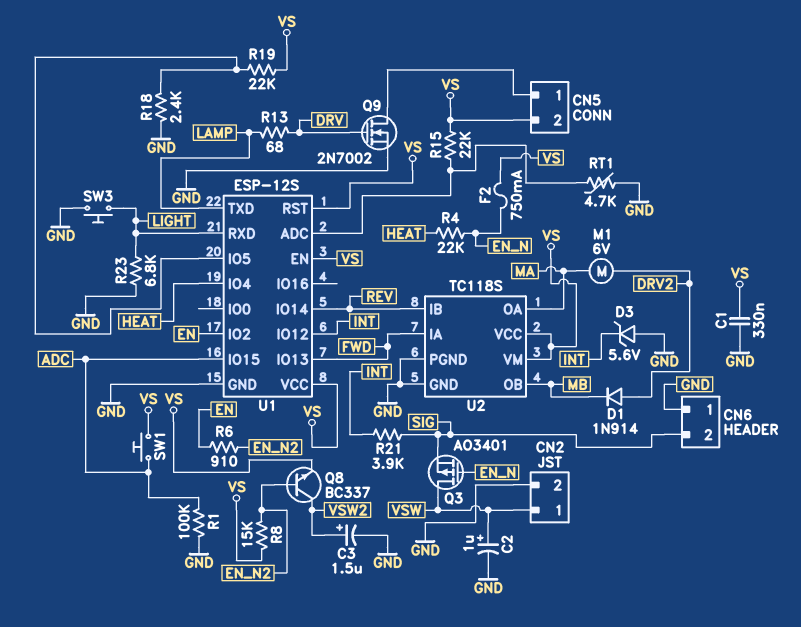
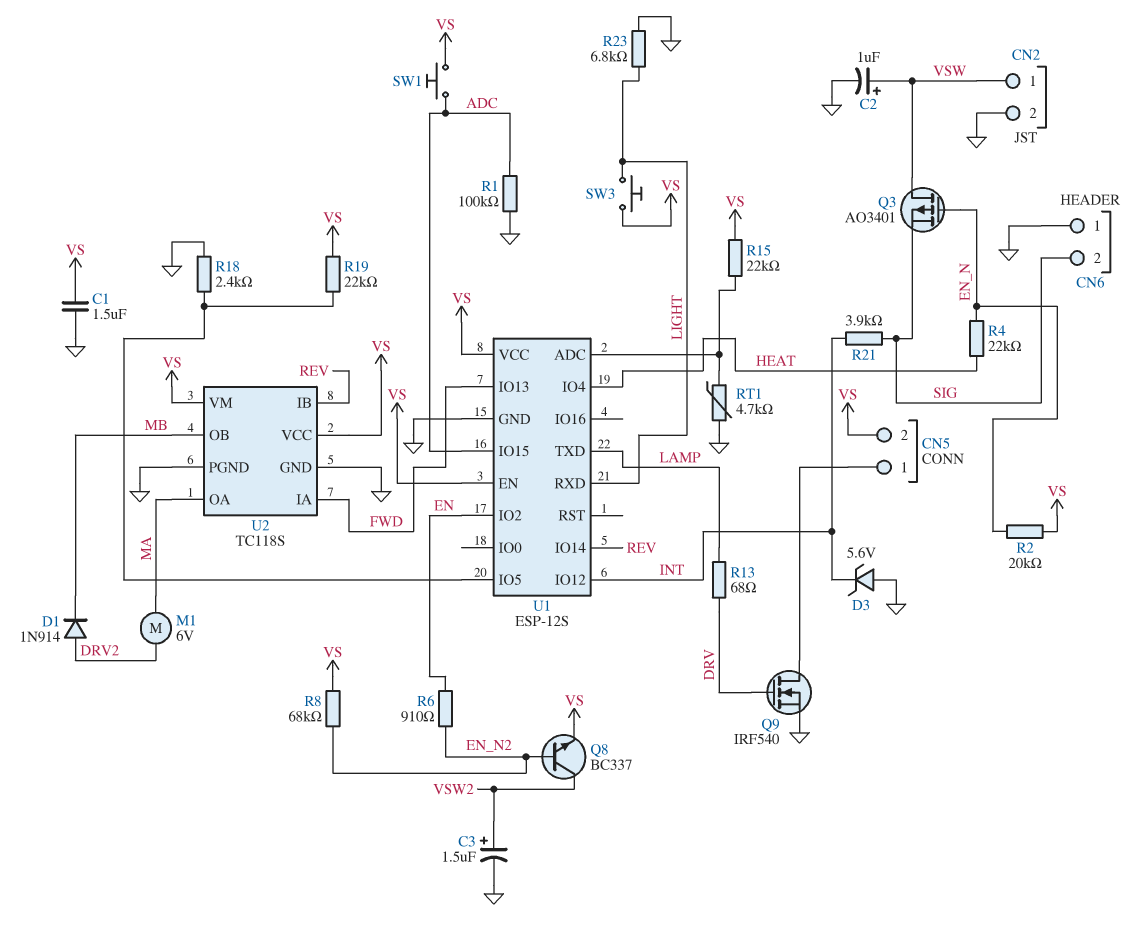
C1: 330nF (GND, VS) -> 1.5uF (GND, VS)
F2: 750mA (EN_N, VS) -> none
Q9: NMOS 2N7002 (G DRV, D CN5/1, S GND) -> NMOS IRF540 (G DRV, D CN5/1, S GND)
R2: none -> 20k (EN_N, VS)
R8: 15k (EN_N2, VS) -> 68k (EN_N2, VS)
SW3: button (GND, LIGHT) -> button (LIGHT, VS)
U1 pin RST: VS -> none

